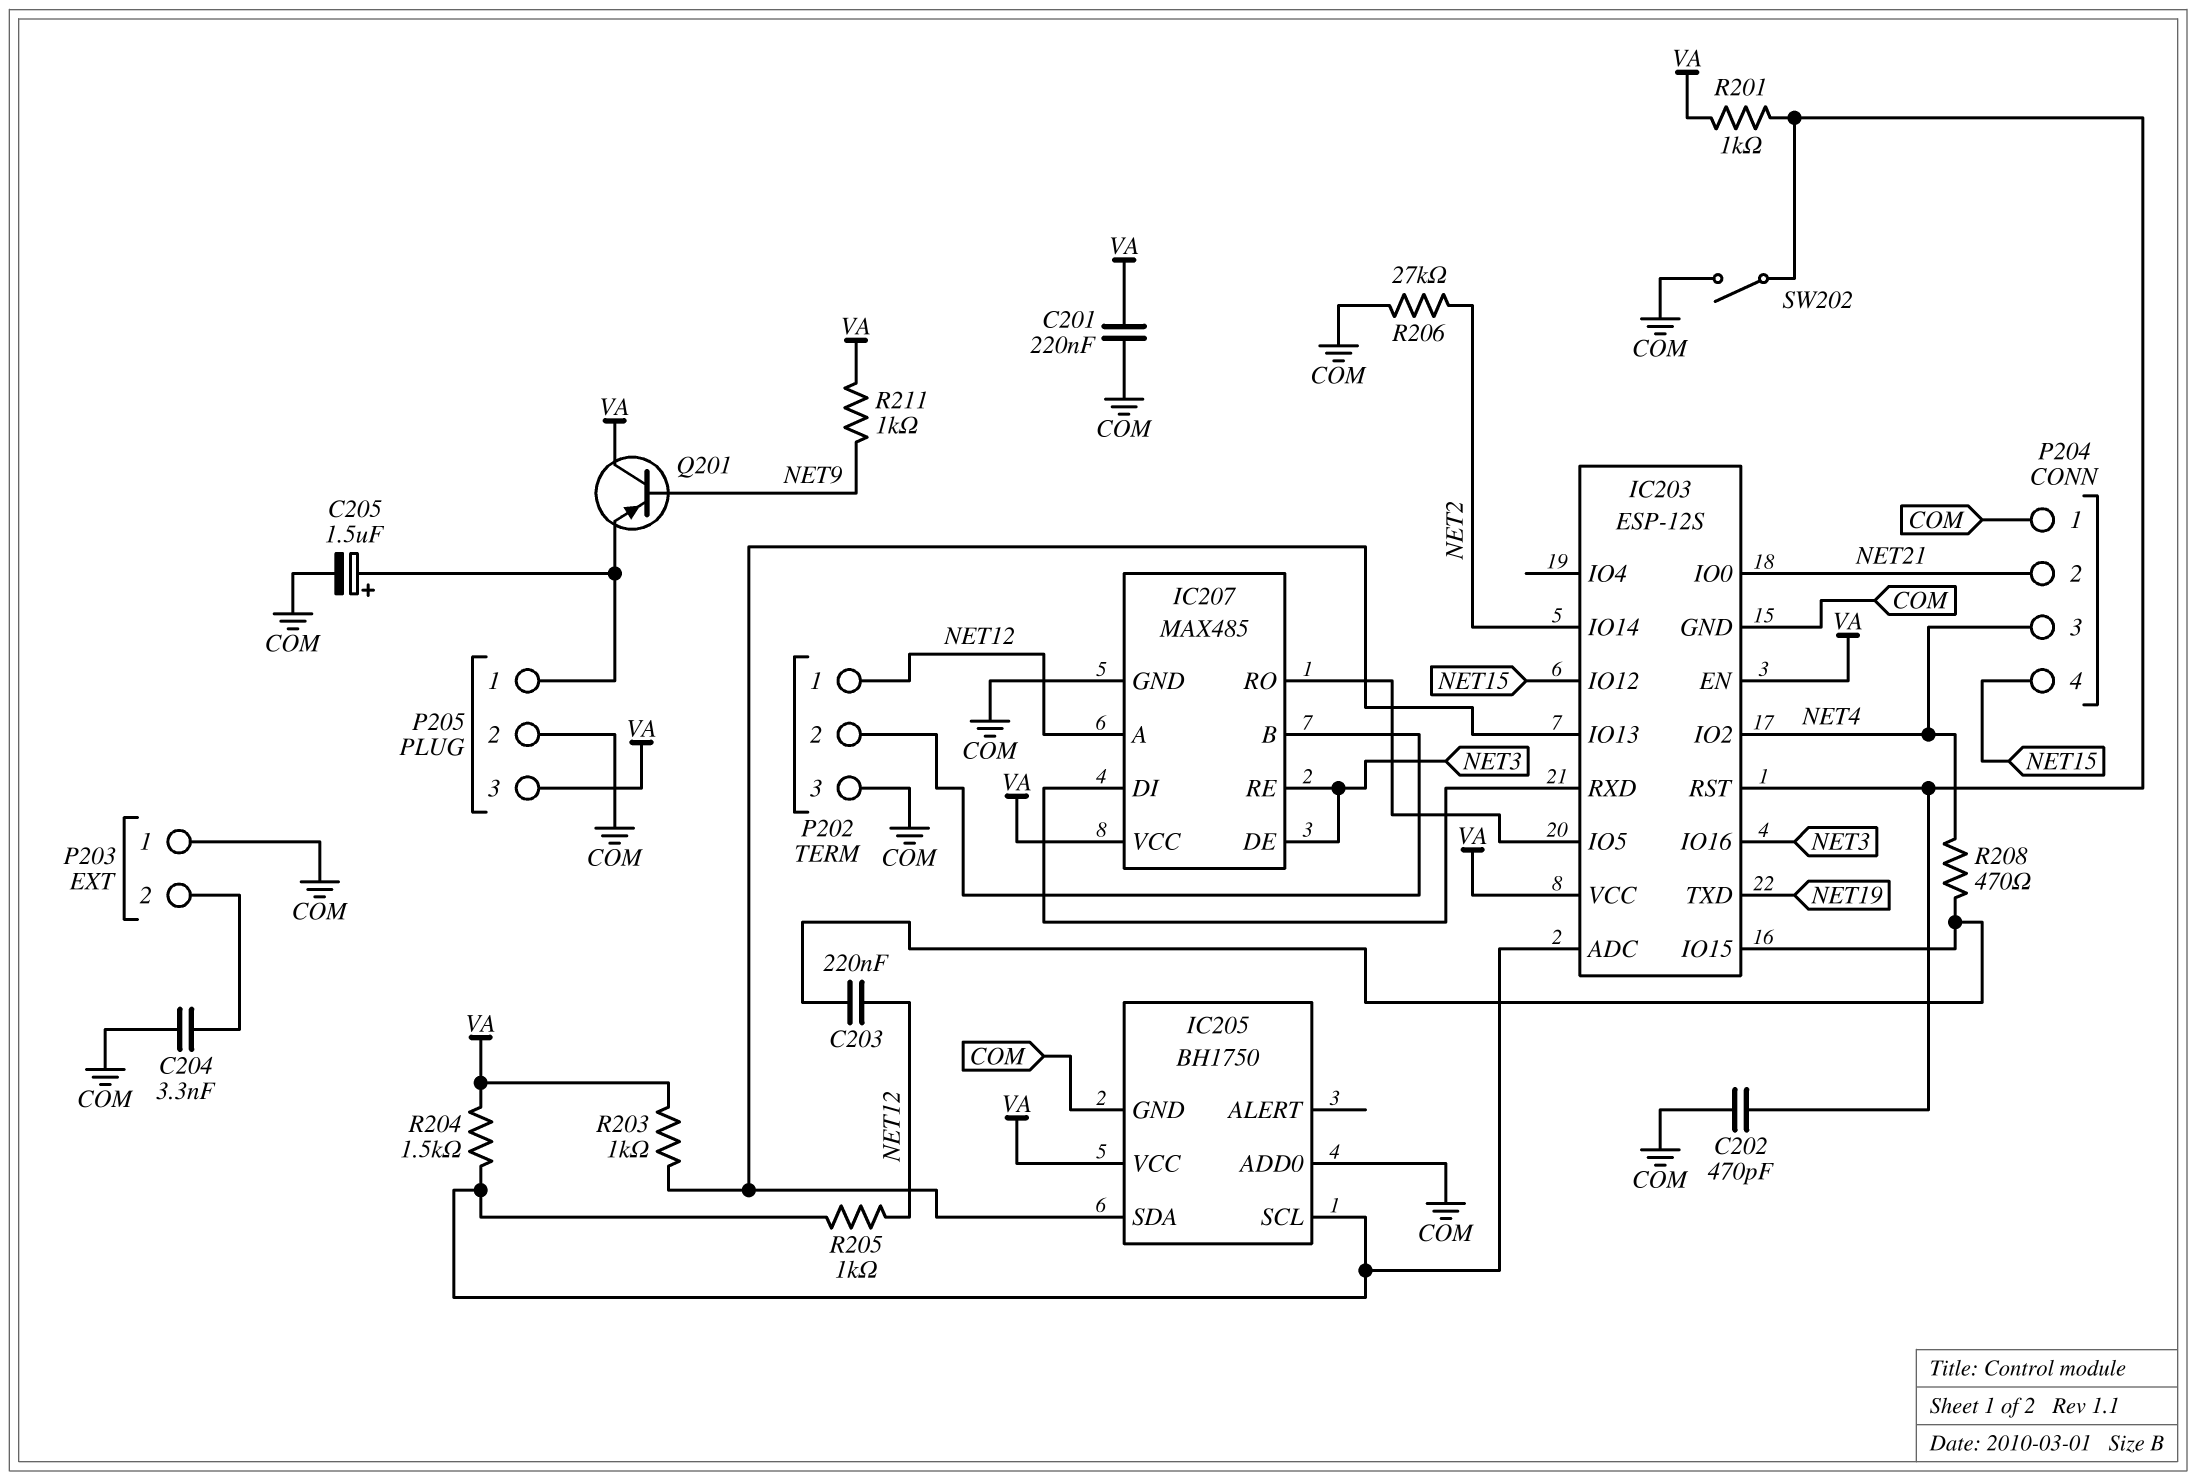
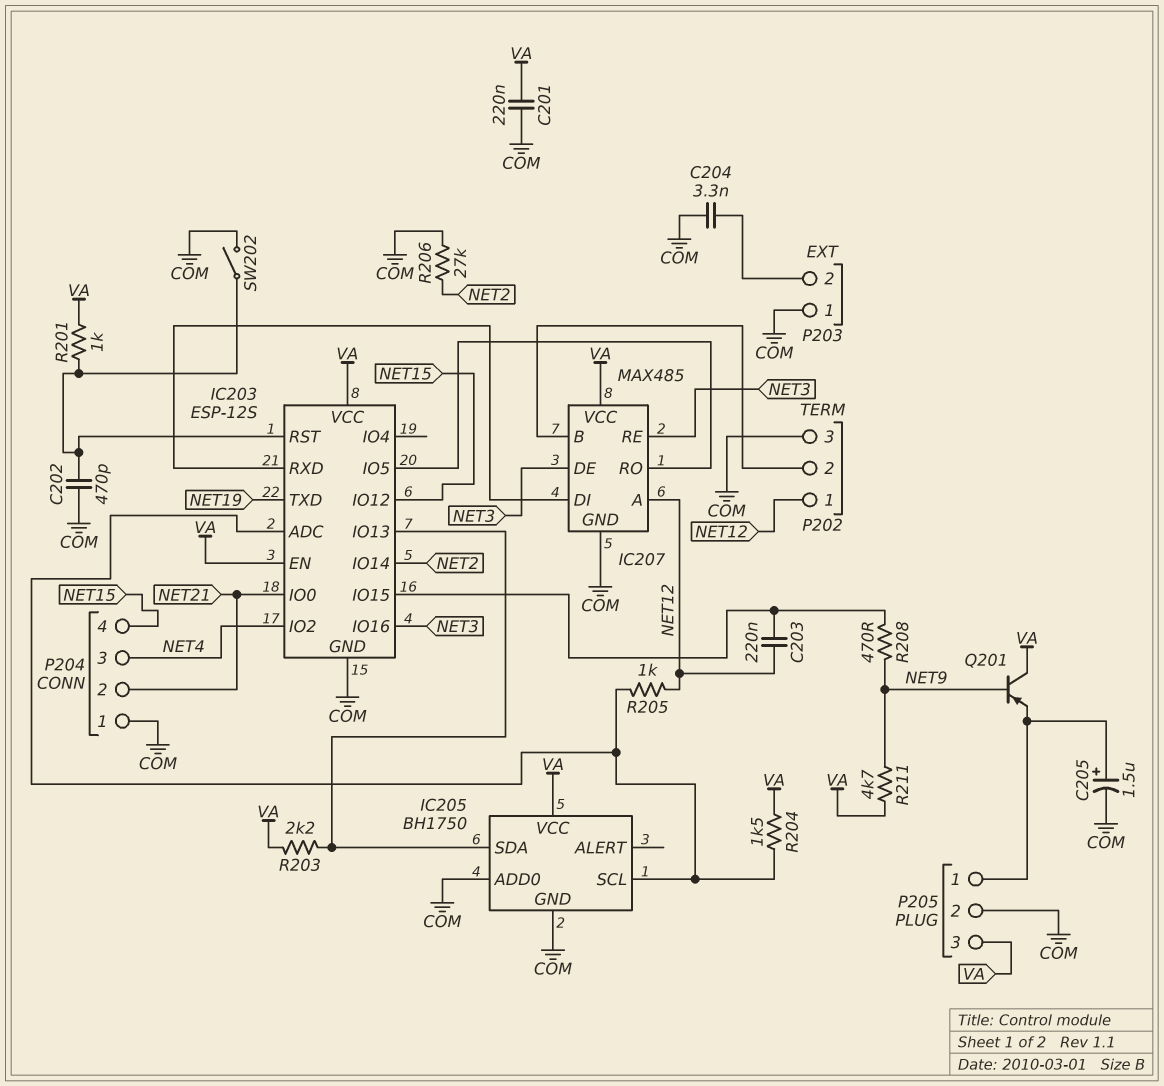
R203: 1k (IC203/IO13, VA) -> 2.2k (IC203/IO13, VA)
R208: 470 (IC203/IO15, NET4) -> 470 (IC203/IO15, NET9)
R211: 1k (NET9, VA) -> 4.7k (NET9, VA)

